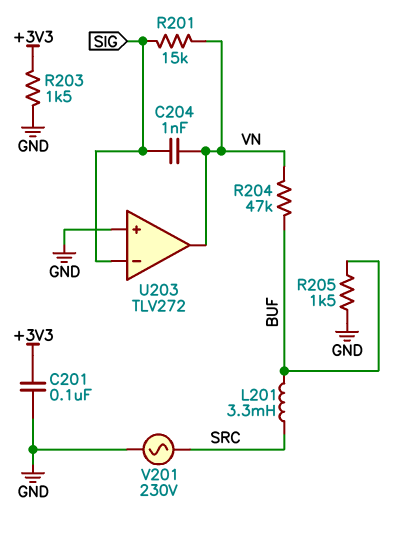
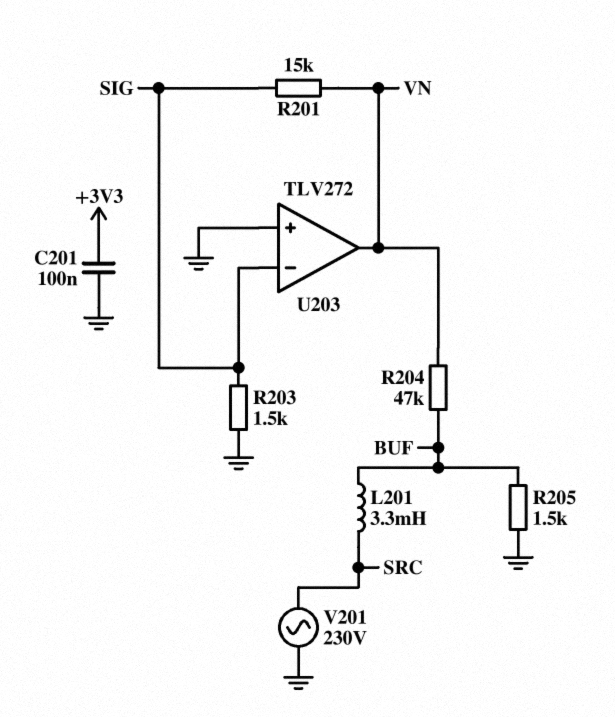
C204: 1nF (SIG, VN) -> none
R203: 1.5k (+3V3, GND) -> 1.5k (GND, SIG)

